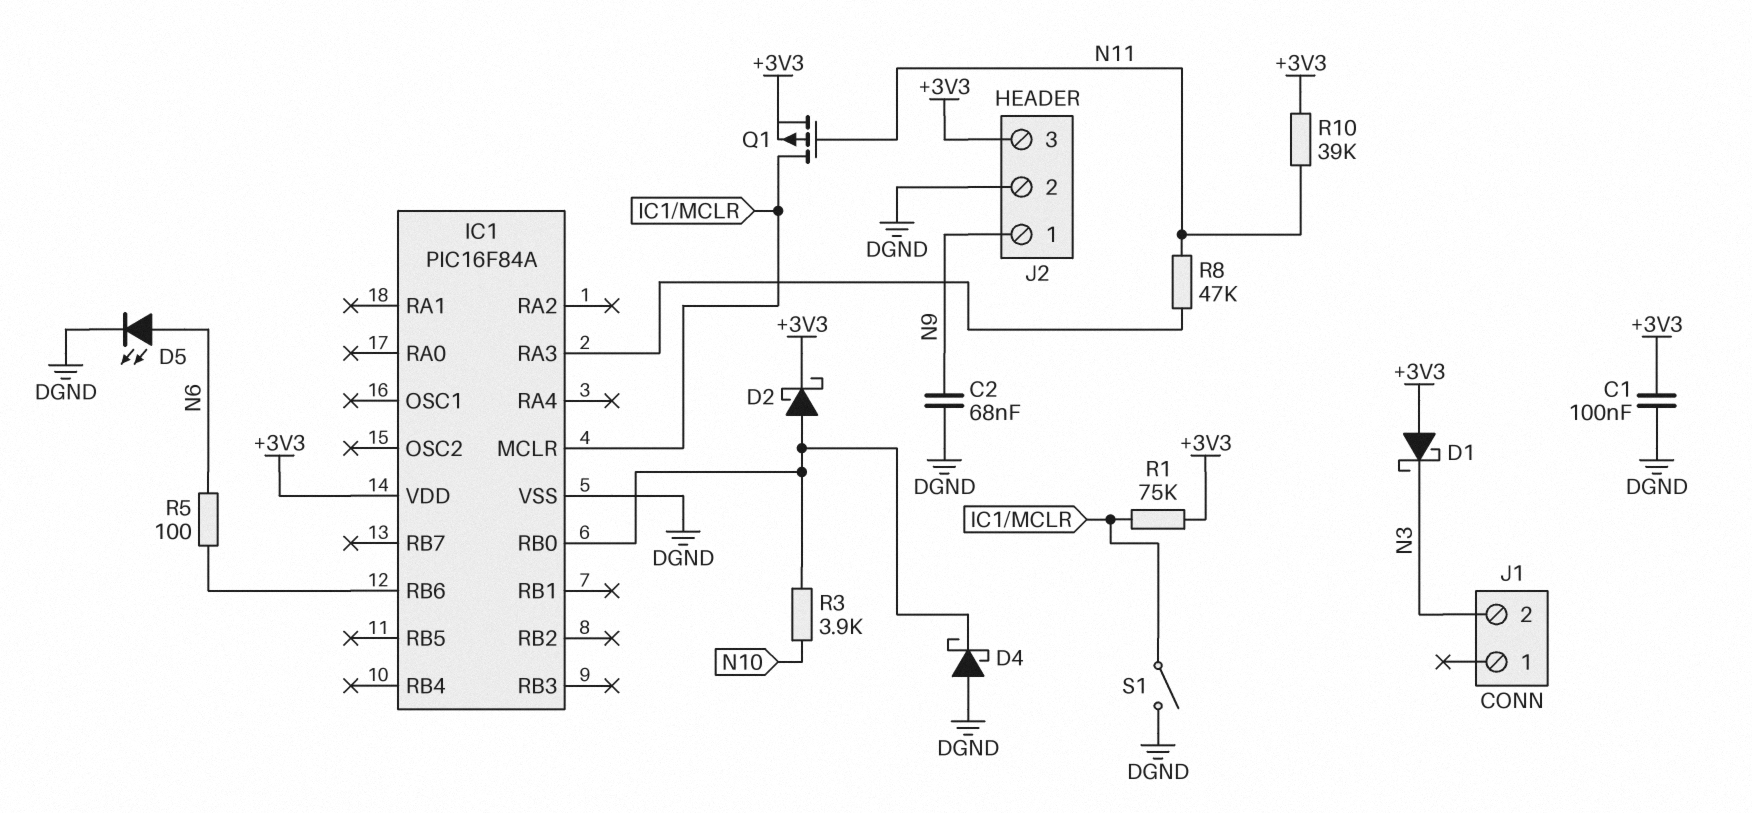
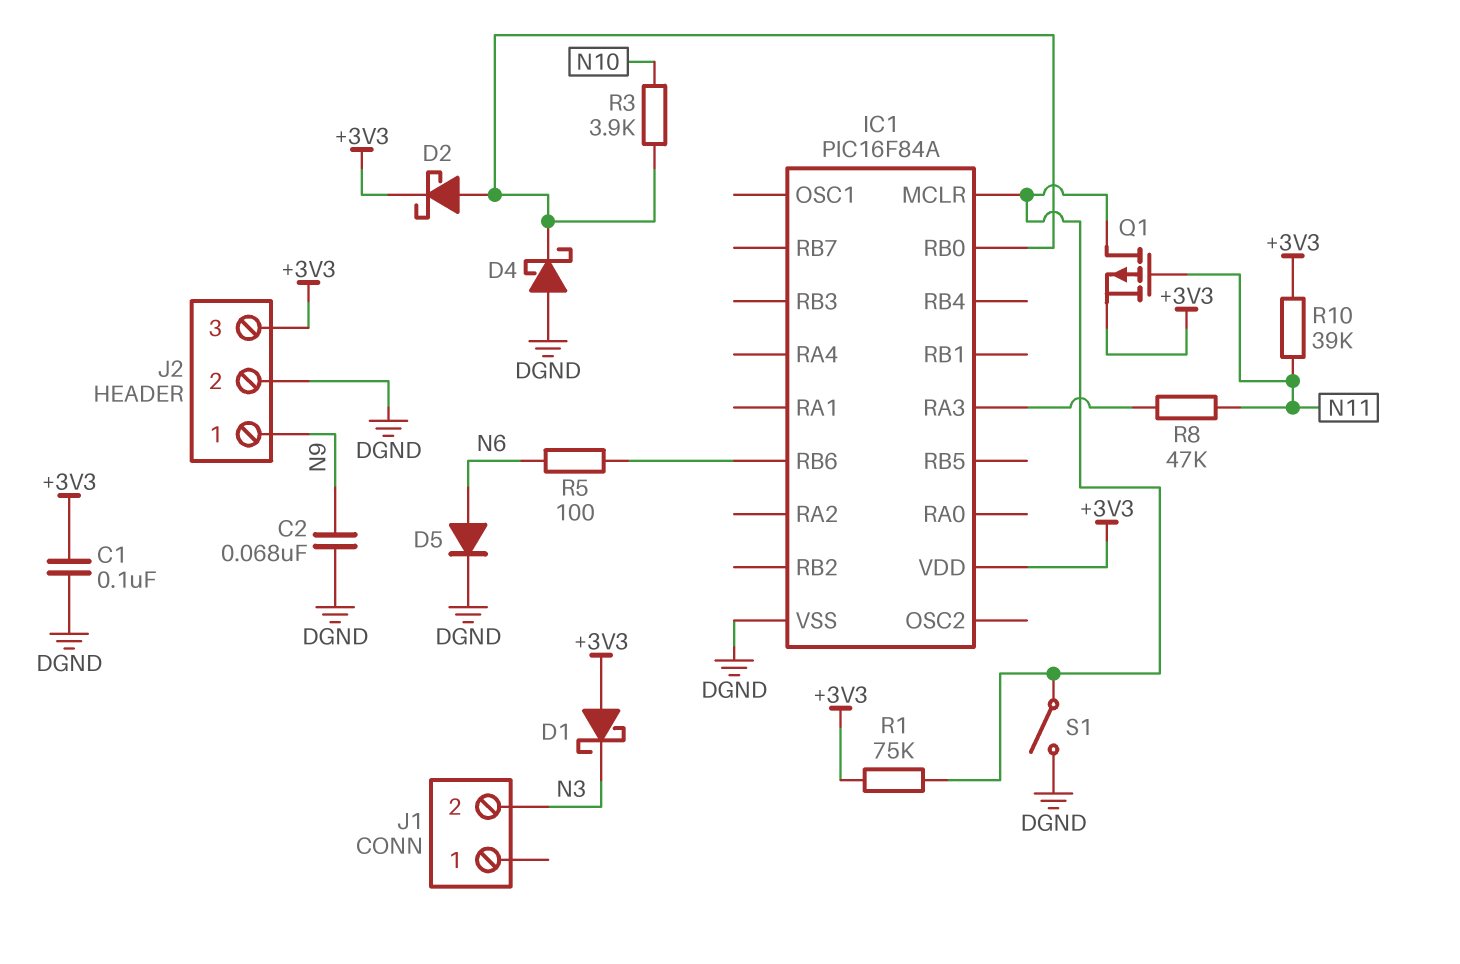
D5: LED (A N6, K DGND) -> diode (A N6, K DGND)

